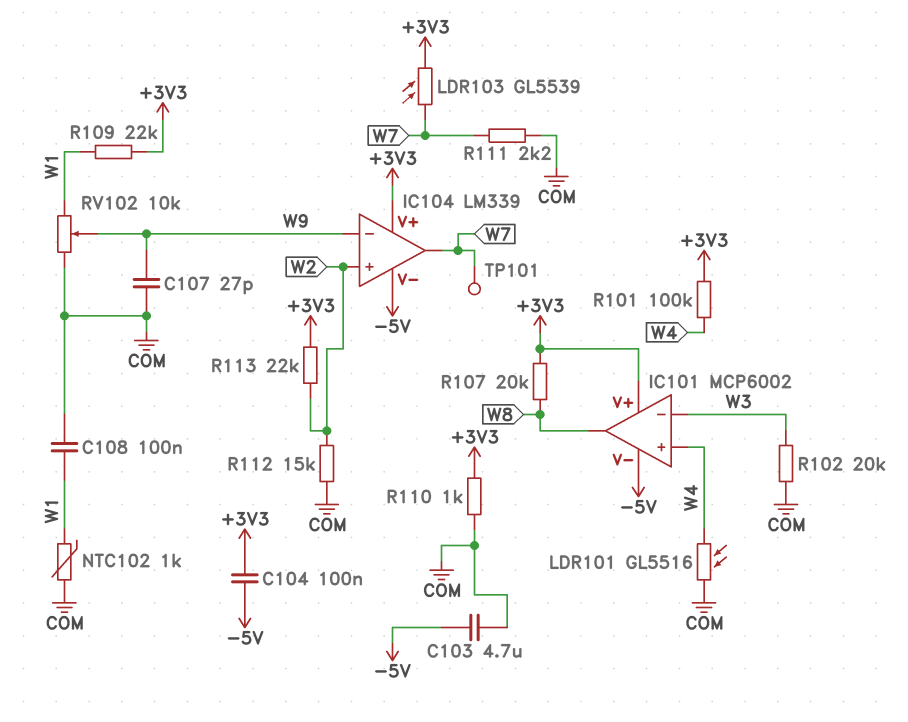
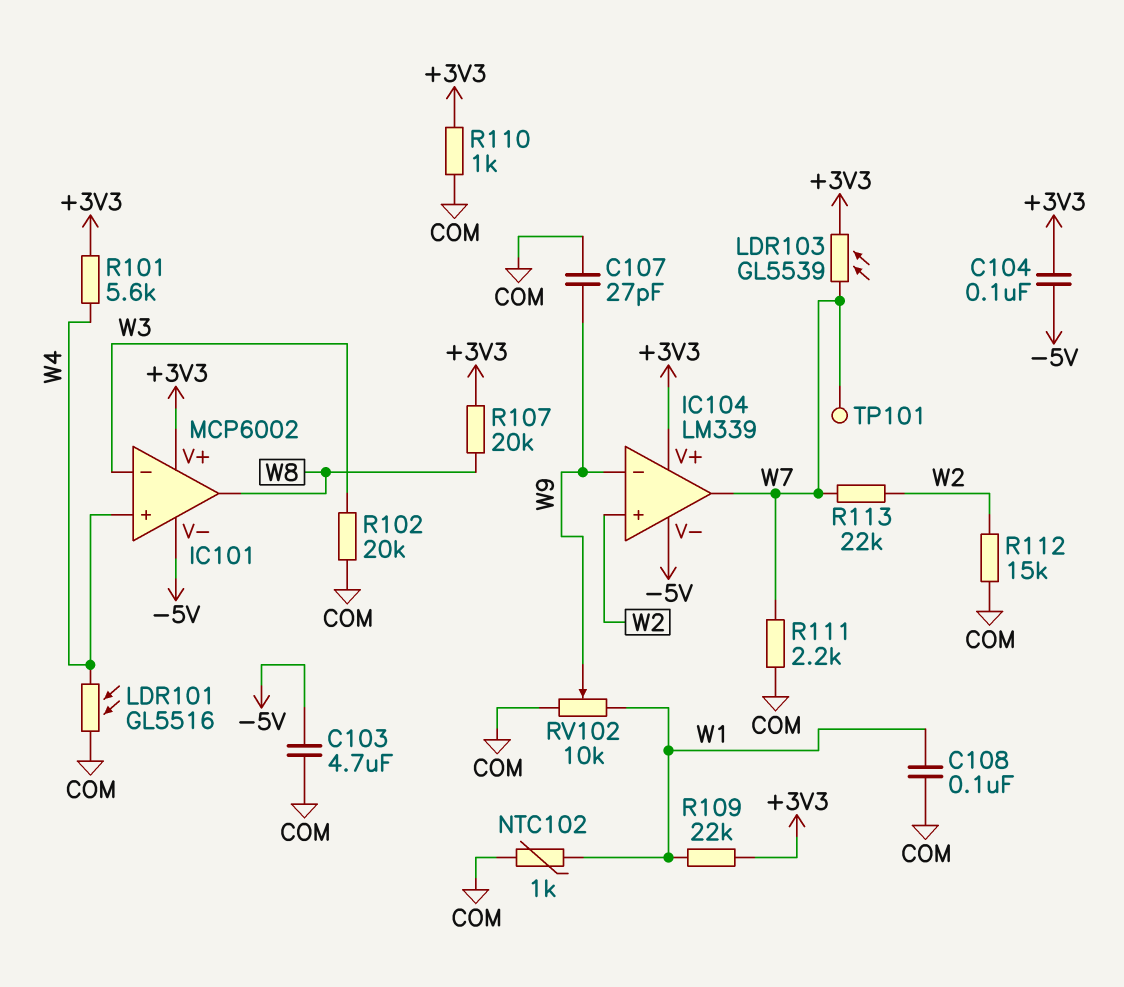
R101: 100k (+3V3, W4) -> 5.6k (+3V3, W4)
R113: 22k (+3V3, W2) -> 22k (W2, W7)

